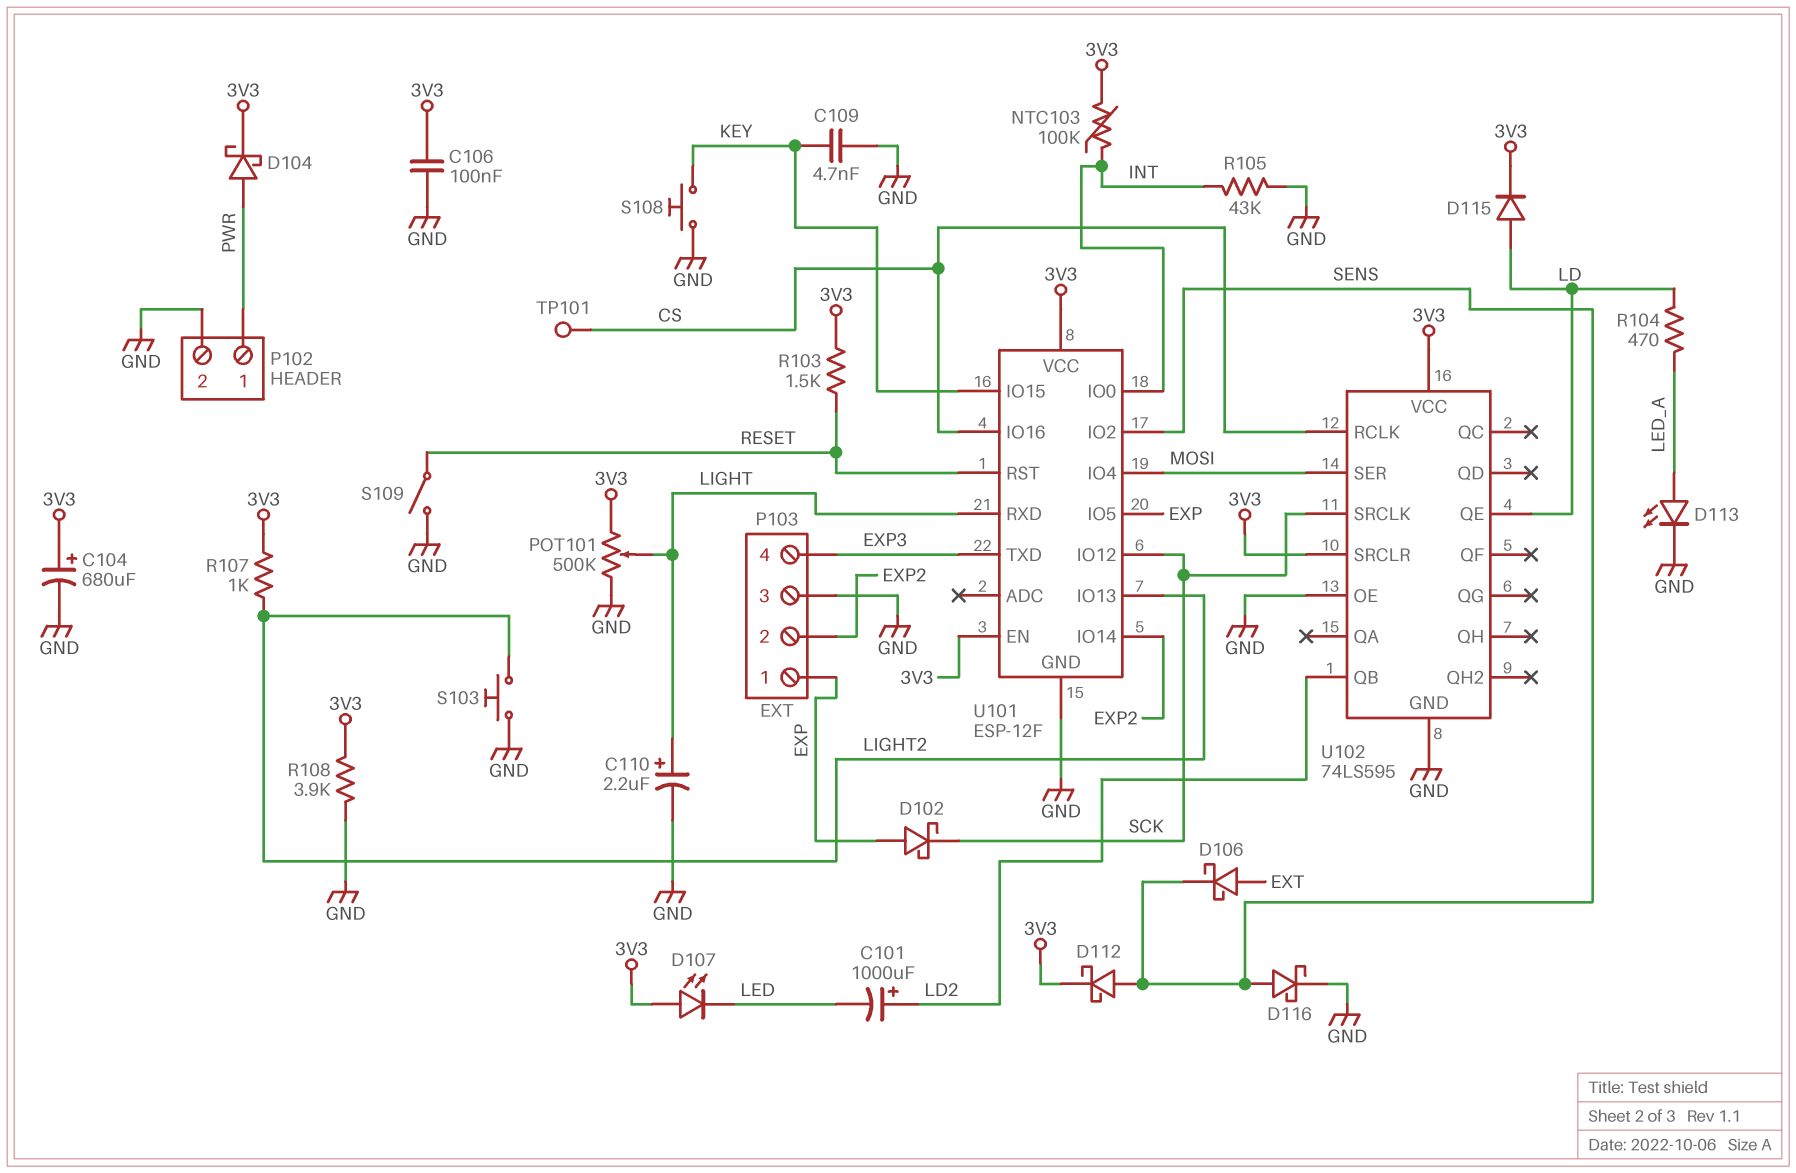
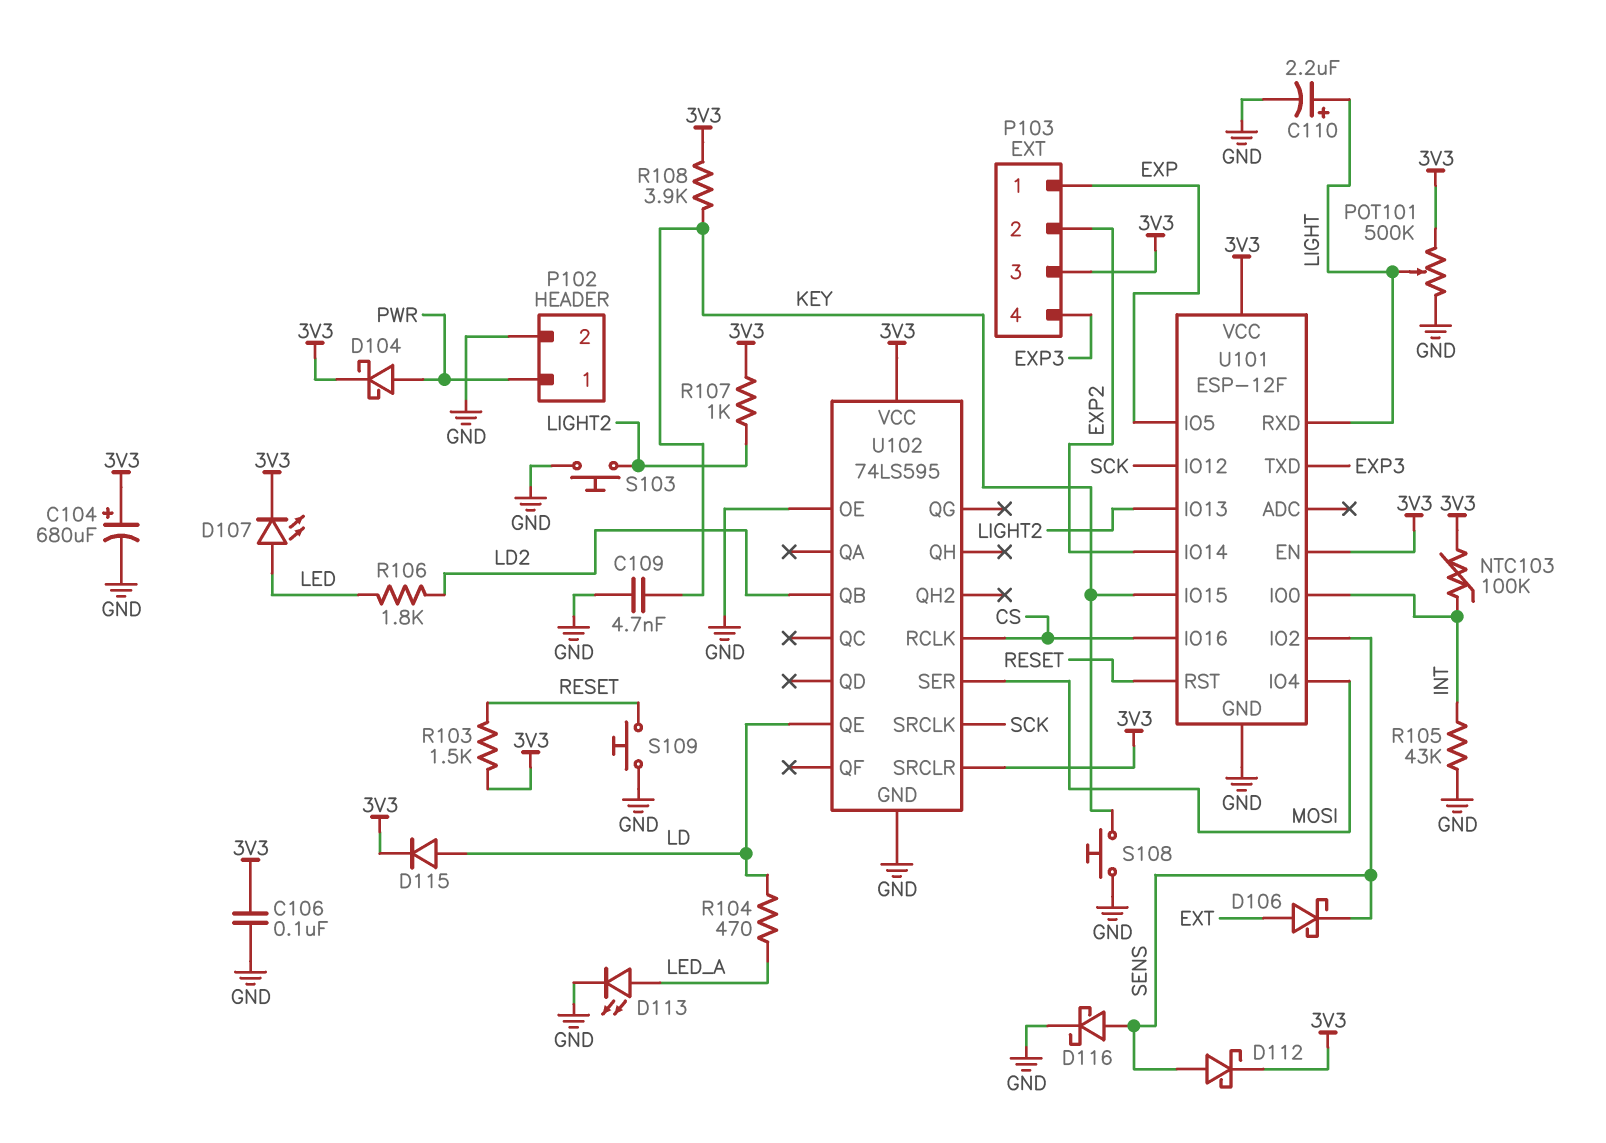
C101: 1000uF (plus LD2, minus LED) -> none
D102: schottky (A EXP, K SCK) -> none
D107: LED (A 3V3, K LED) -> LED (A LED, K 3V3)
P103 pin 3: GND -> 3V3
R106: none -> 1.8k (LD2, LED)
R108: 3.9k (3V3, GND) -> 3.9k (3V3, KEY)
S109: switch (GND, RESET) -> button (GND, RESET)
TP101: test point (CS) -> none

